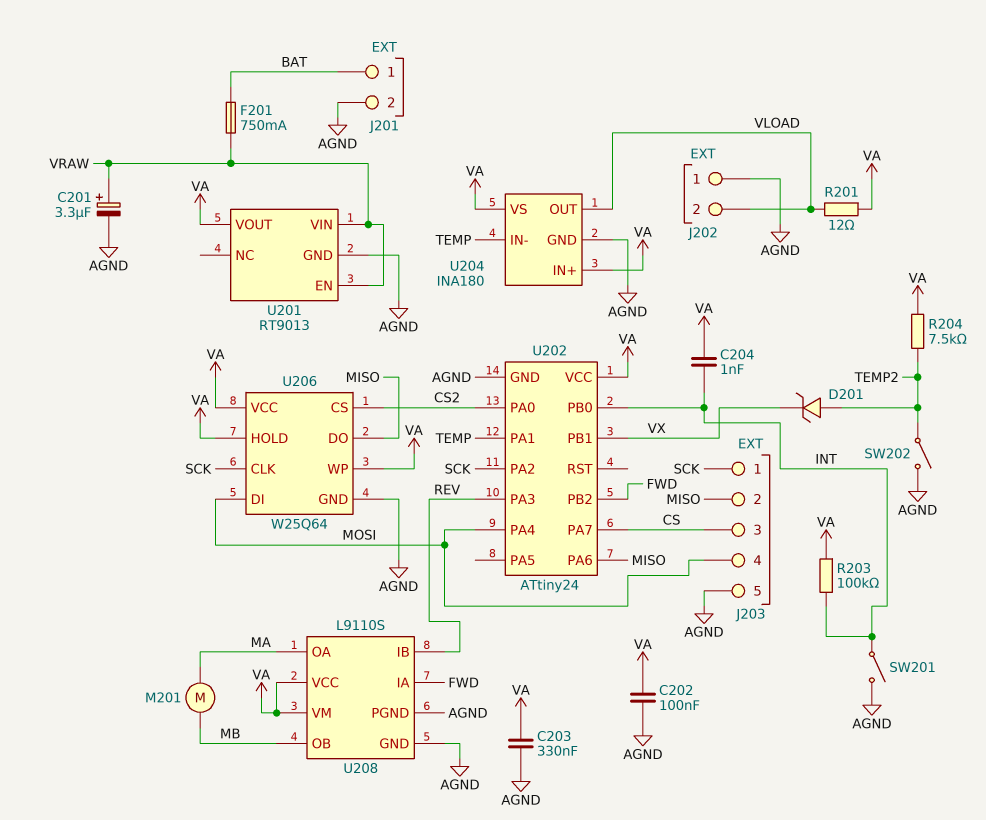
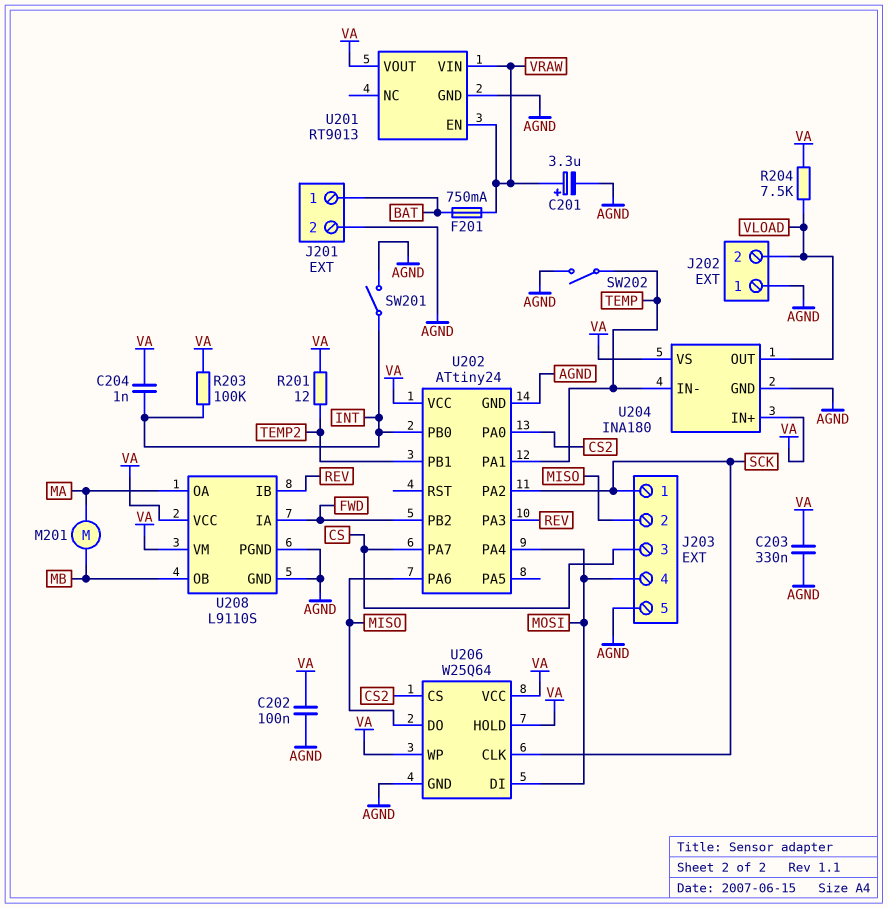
D201: zener (A TEMP2, K VX) -> none
R201: 12 (VA, VLOAD) -> 12 (TEMP2, VA)
R204: 7.5k (TEMP2, VA) -> 7.5k (VA, VLOAD)
SW202: switch (AGND, TEMP2) -> switch (AGND, TEMP)
U202 pin PB1: VX -> TEMP2

